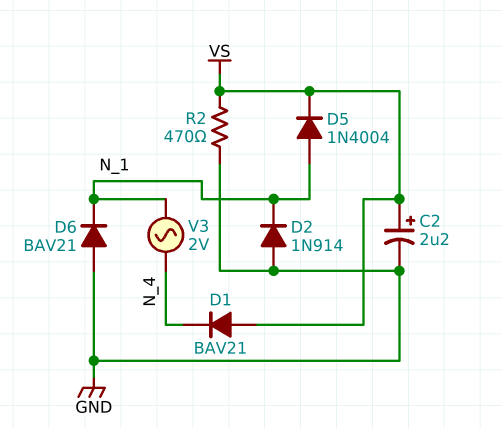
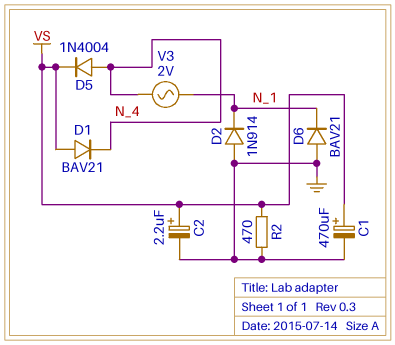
C1: none -> 470uF (plus VS, minus GND)
D5: diode 1N4004 (A N_1, K VS) -> diode 1N4004 (A N_4, K VS)

